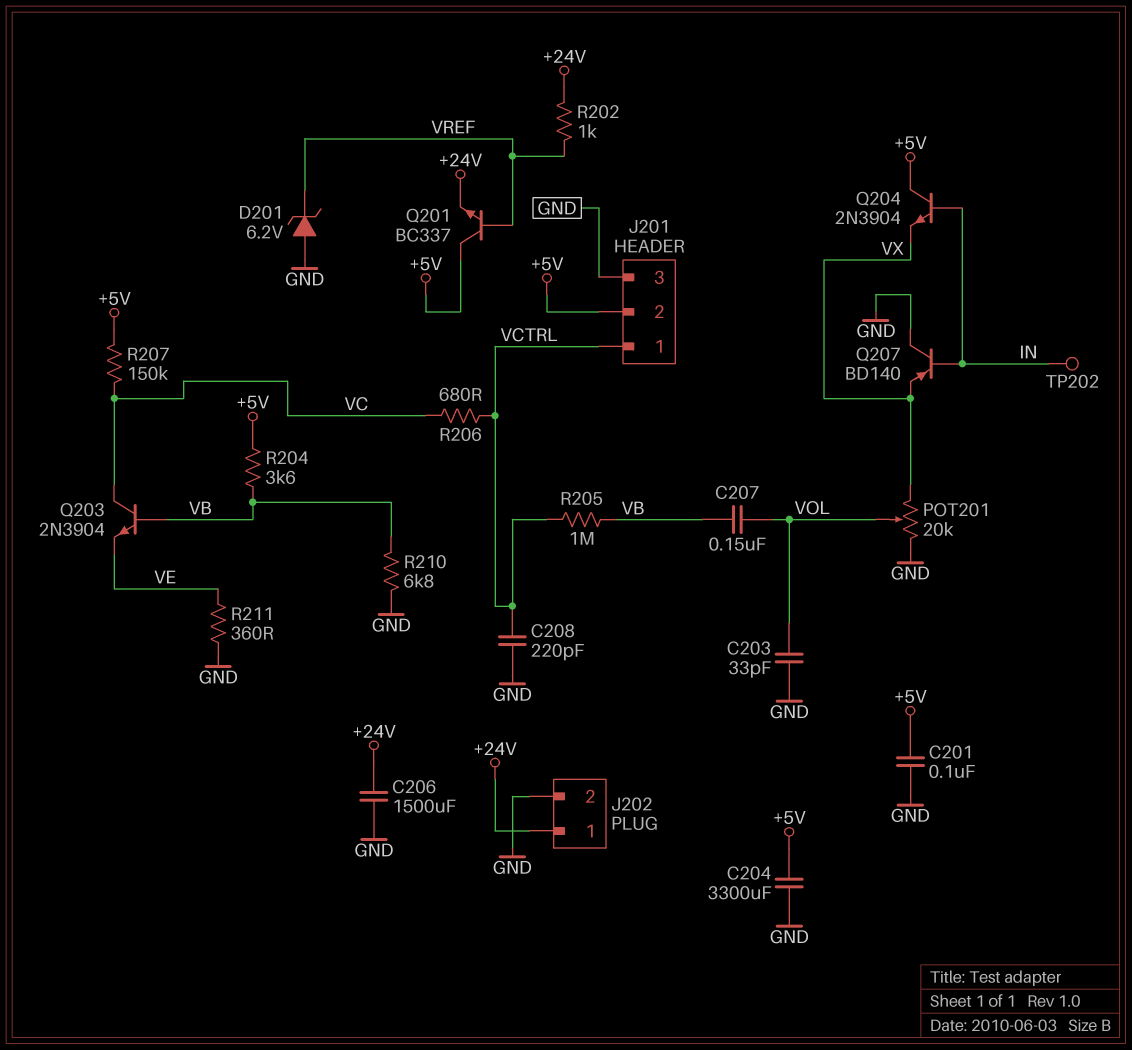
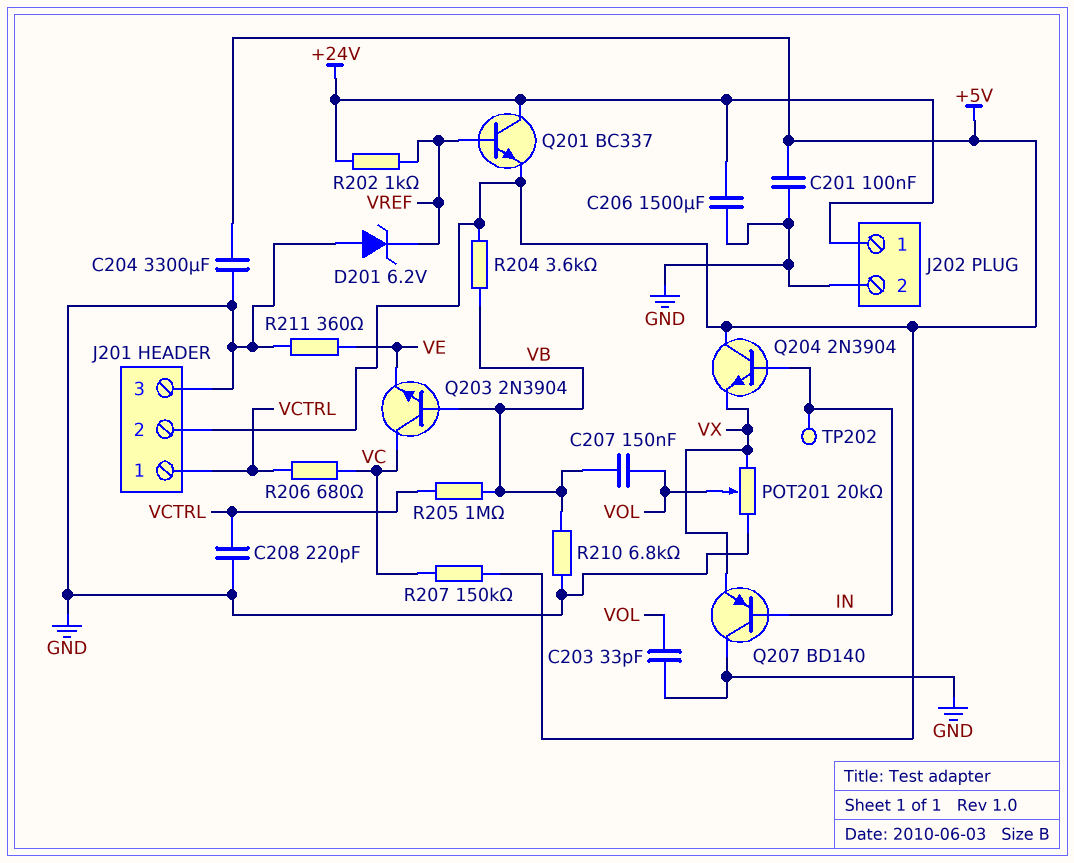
Q201: NPN BC337 (B VREF, C +5V, E +24V) -> NPN BC337 (B VREF, C +24V, E +5V)

